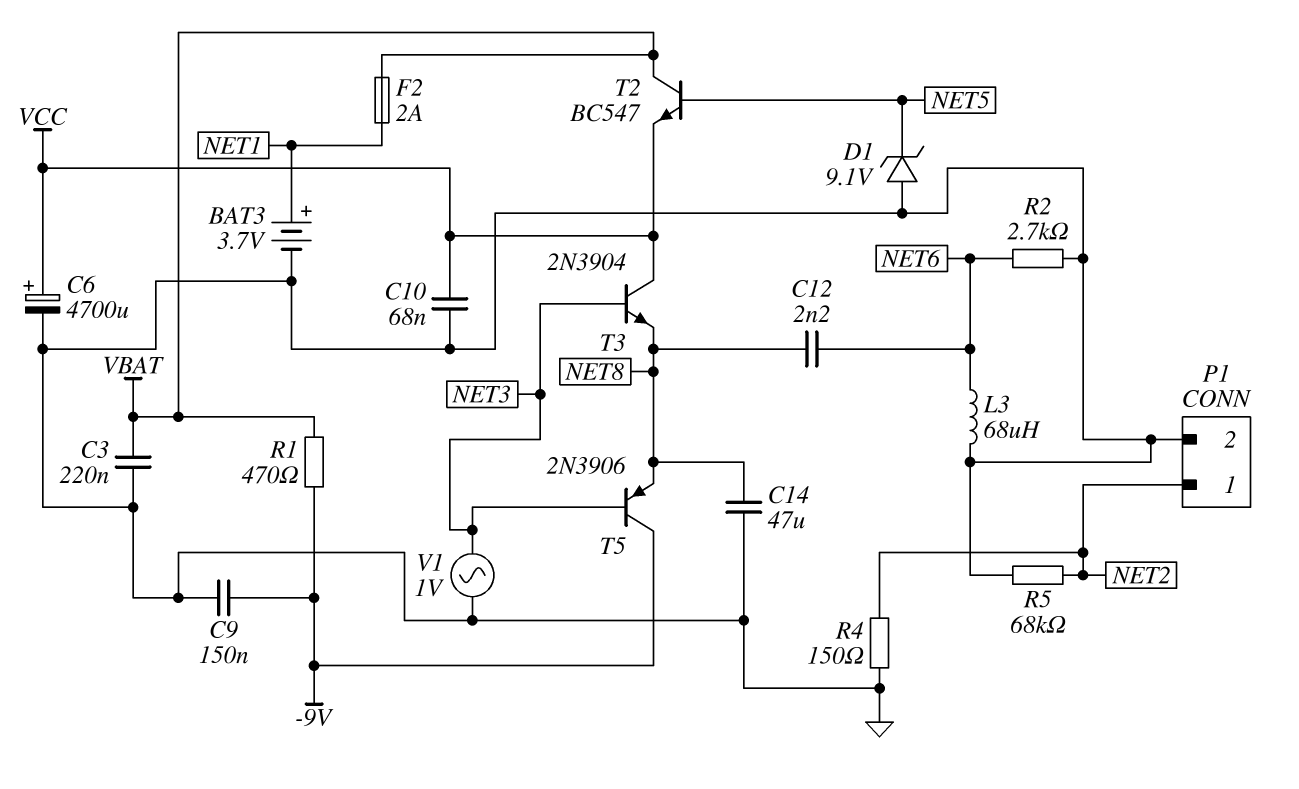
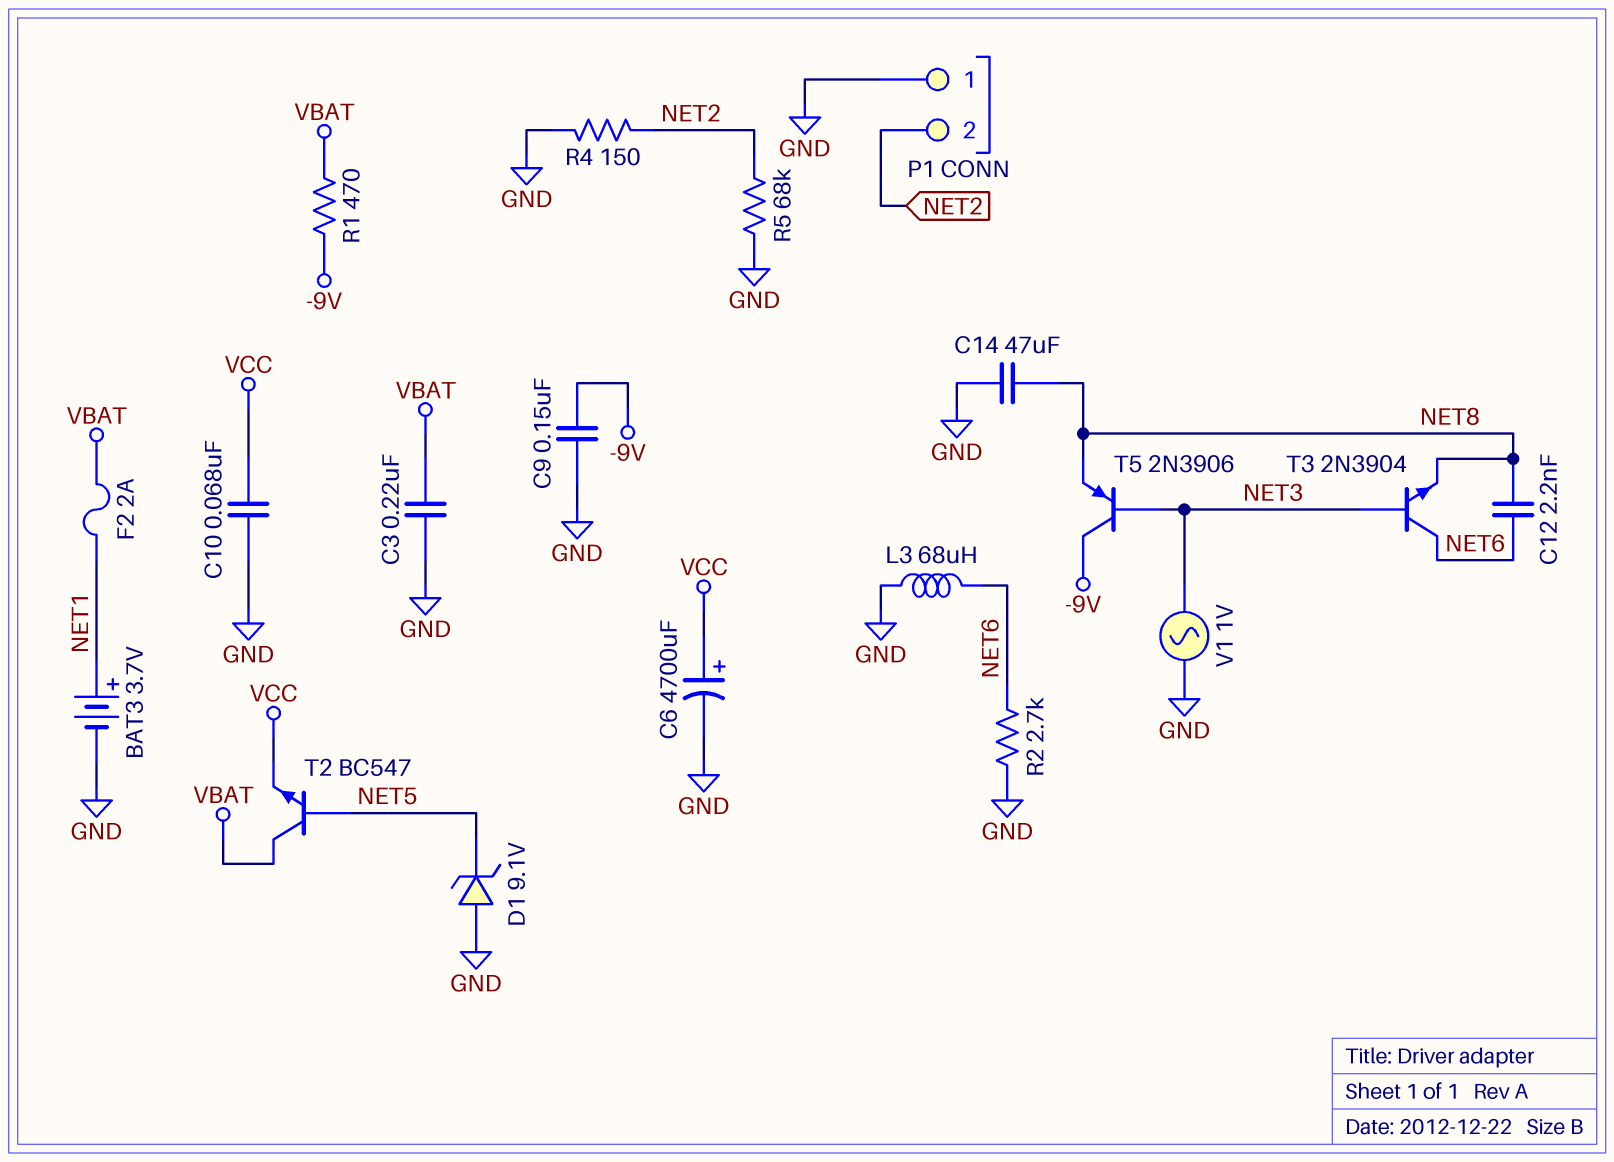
P1 pin 1: NET2 -> GND
P1 pin 2: GND -> NET2
T3: NPN 2N3904 (B NET3, C VCC, E NET8) -> NPN 2N3904 (B NET3, C NET6, E NET8)

